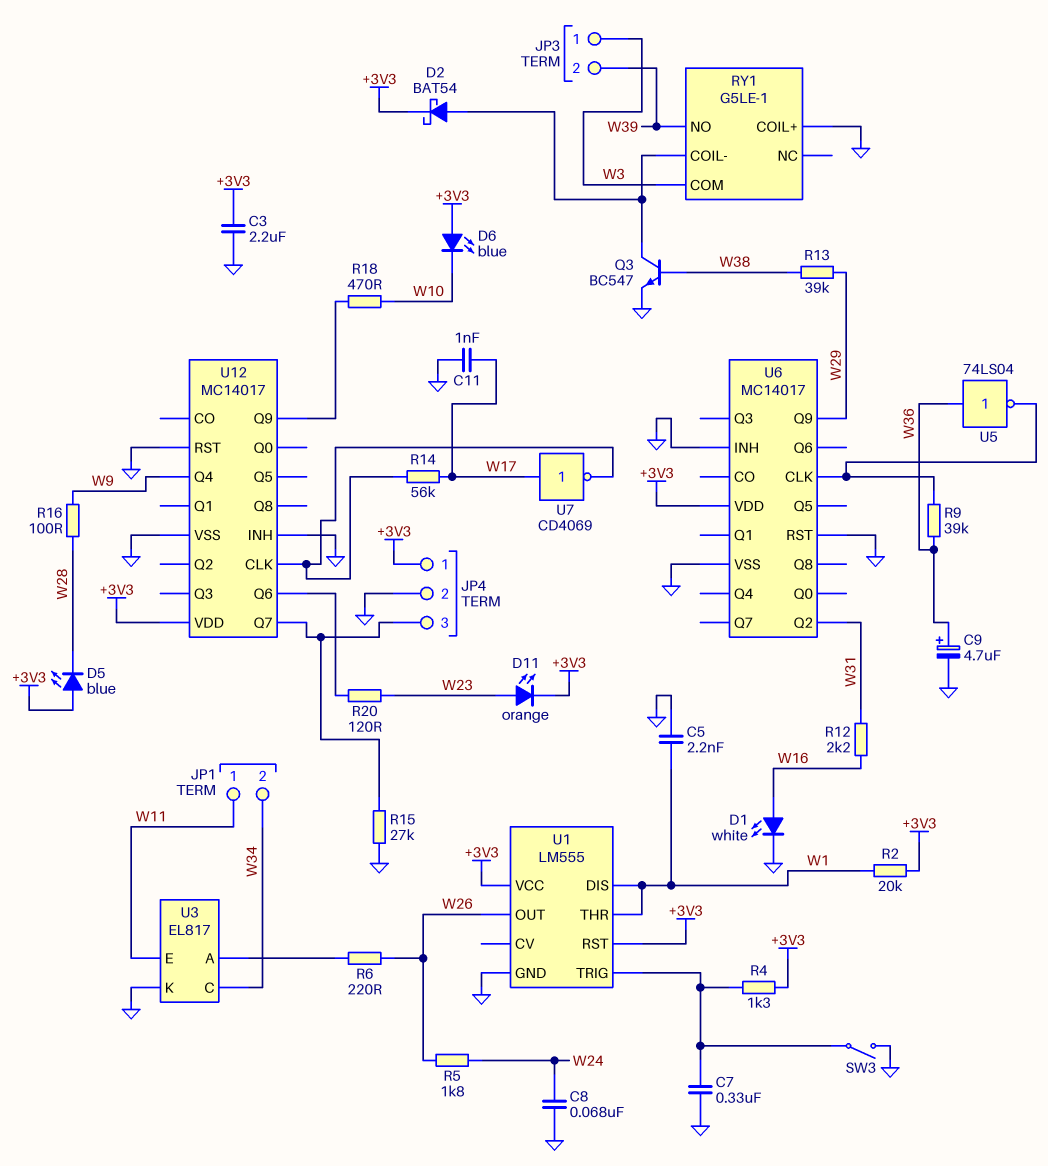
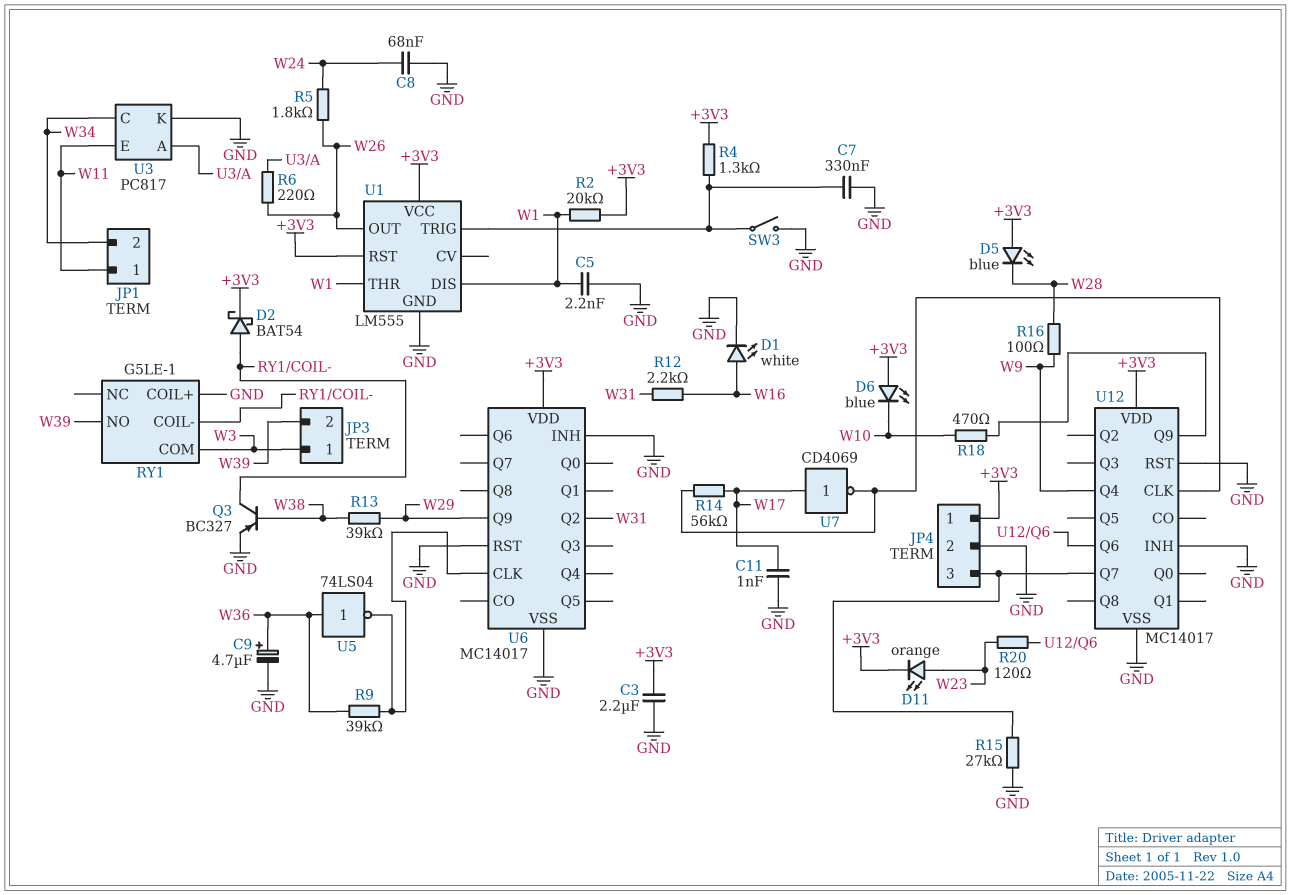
Q3: NPN BC547 (B W38, C RY1/COIL-, E GND) -> PNP BC327 (B W38, C RY1/COIL-, E GND)
U3: EL817 -> PC817

